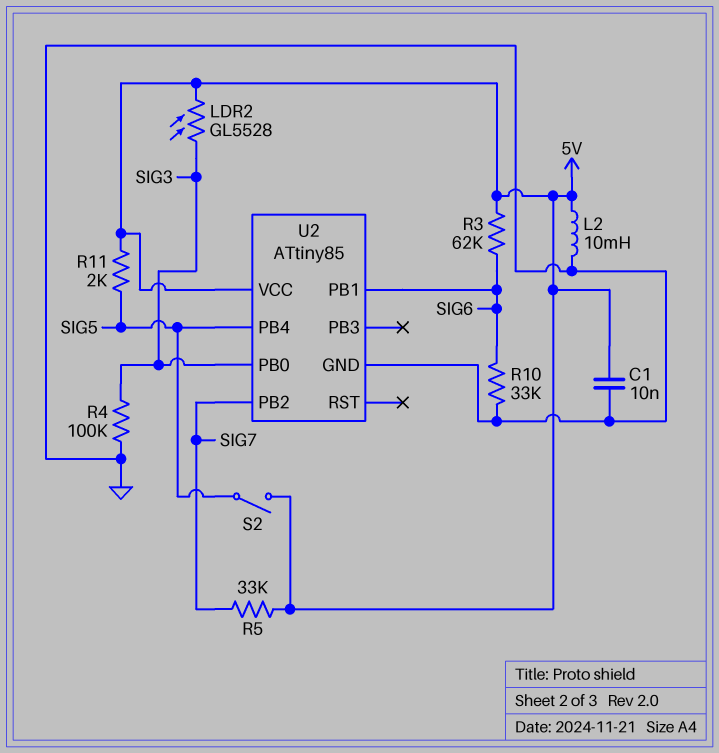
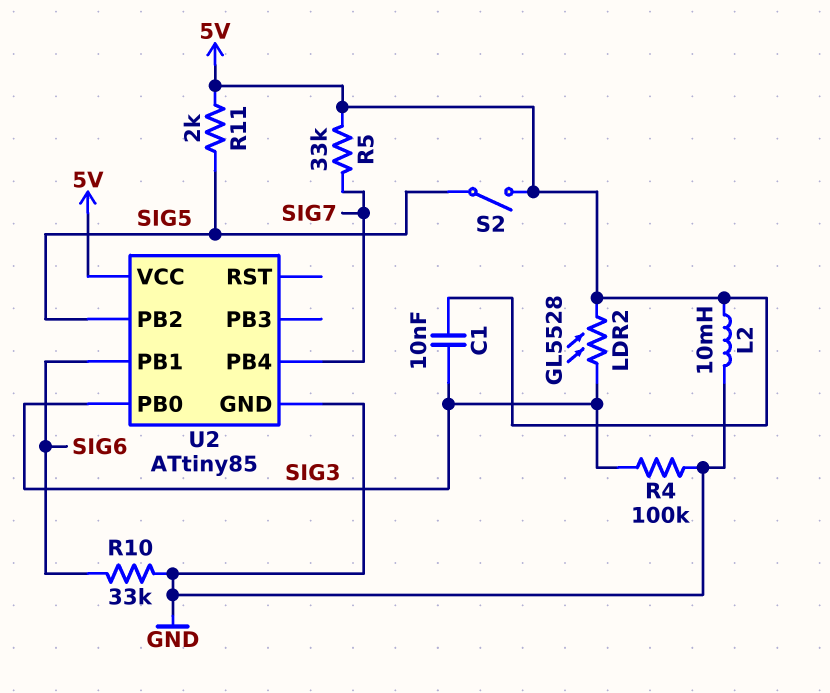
C1: 10nF (5V, GND) -> 10nF (5V, SIG3)
R3: 62k (5V, SIG6) -> none
U2 pin PB2: SIG7 -> SIG5
U2 pin PB4: SIG5 -> SIG7

